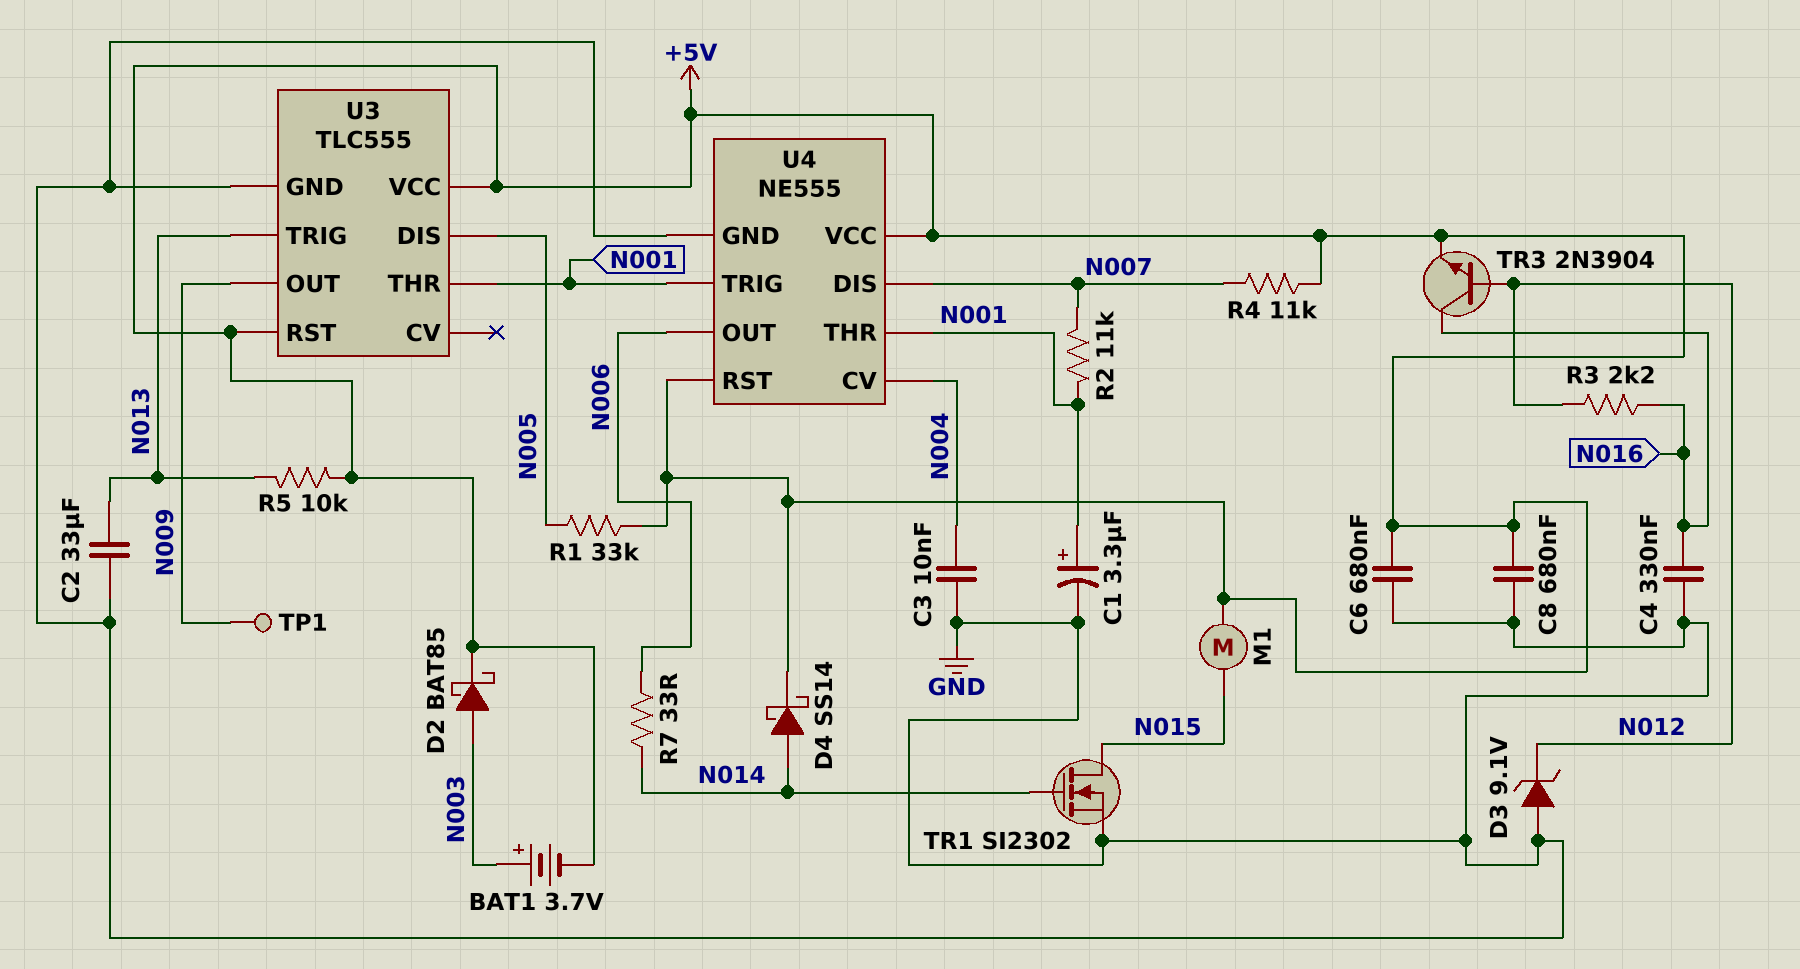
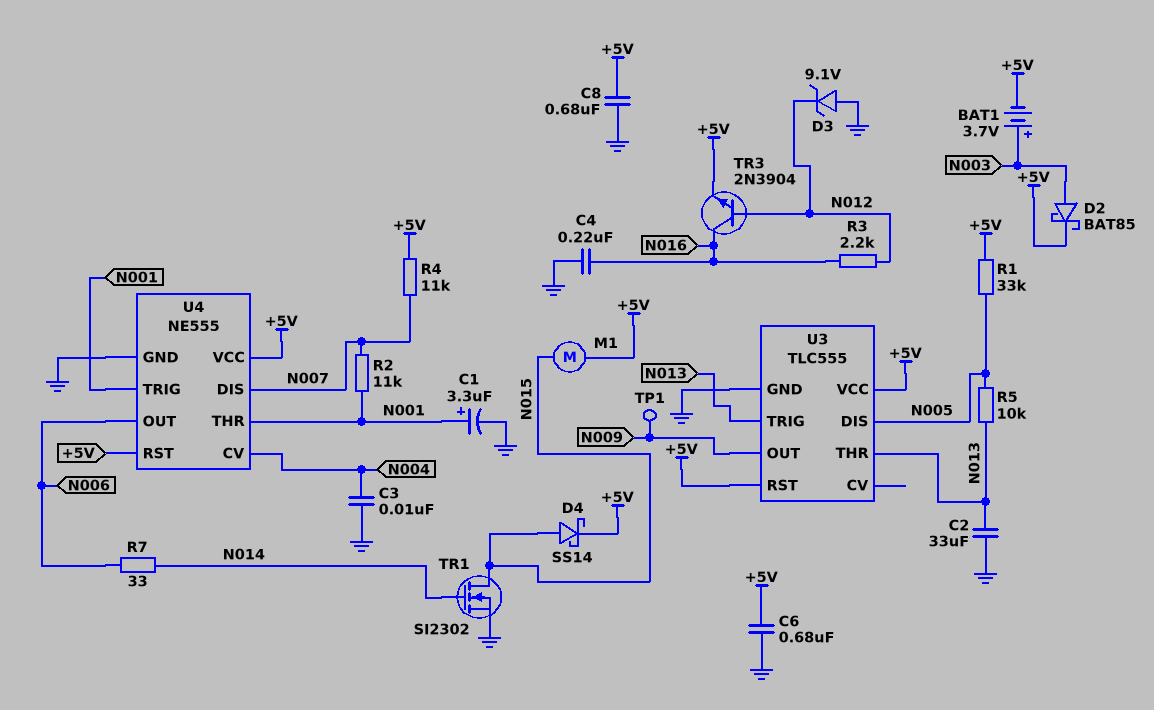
C4: 330nF (GND, N016) -> 220nF (GND, N016)
D4: schottky SS14 (A N014, K +5V) -> schottky SS14 (A N015, K +5V)
R5: 10k (+5V, N013) -> 10k (N005, N013)
U3 pin THR: N001 -> N013

